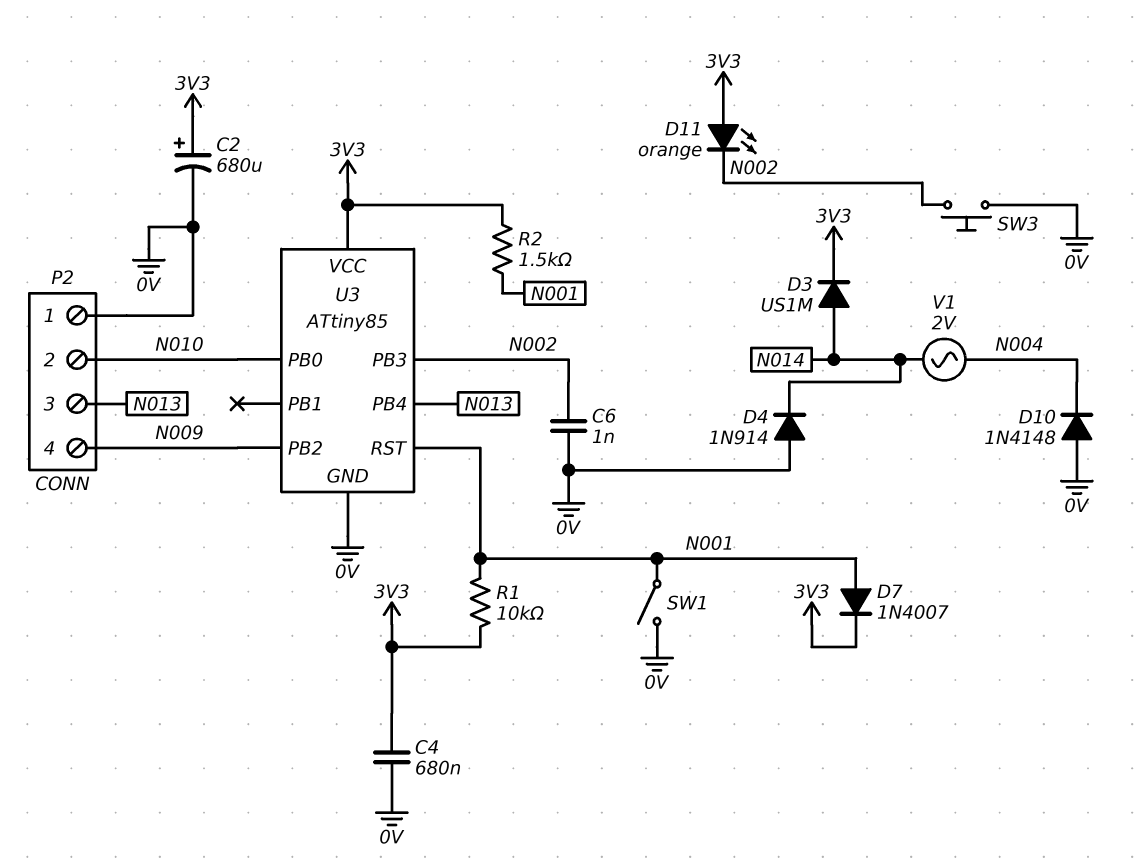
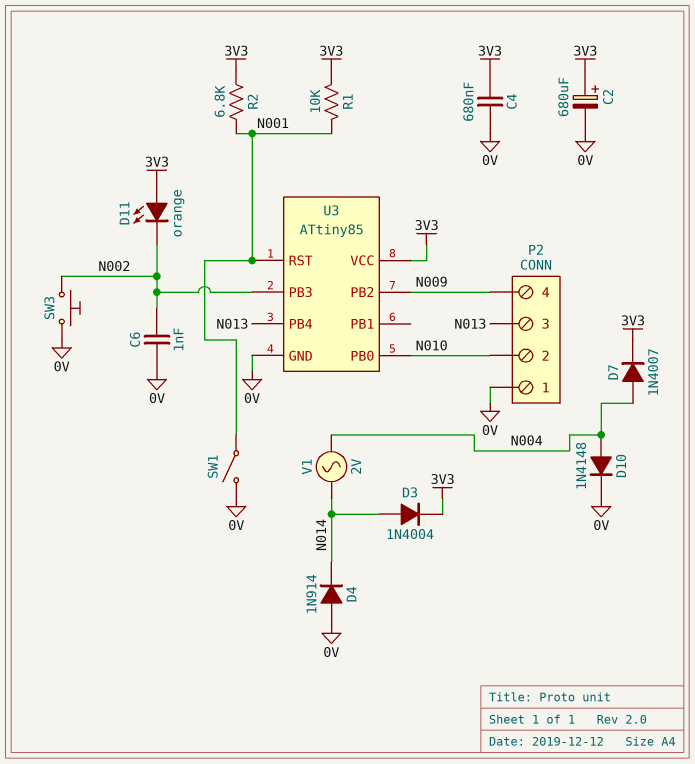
D3: diode US1M (A N014, K 3V3) -> diode 1N4004 (A N014, K 3V3)
D7: diode 1N4007 (A N001, K 3V3) -> diode 1N4007 (A N004, K 3V3)
D10: diode 1N4148 (A 0V, K N004) -> diode 1N4148 (A N004, K 0V)
R2: 1.5k (3V3, N001) -> 6.8k (3V3, N001)

